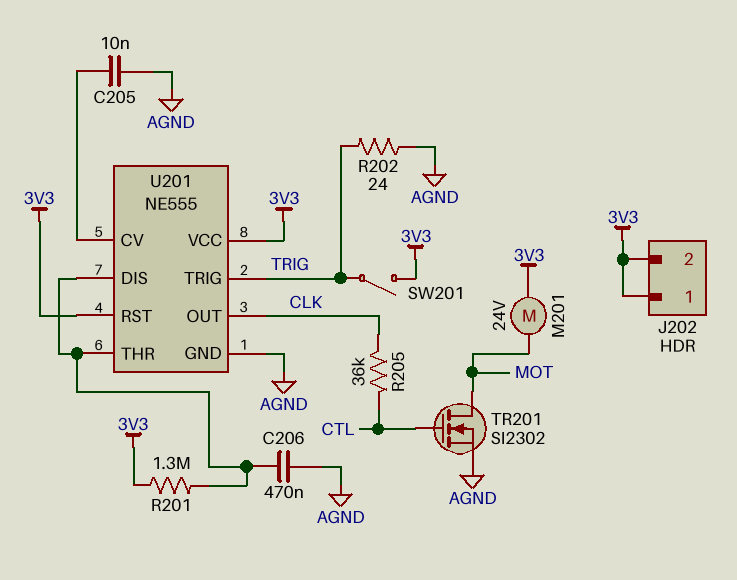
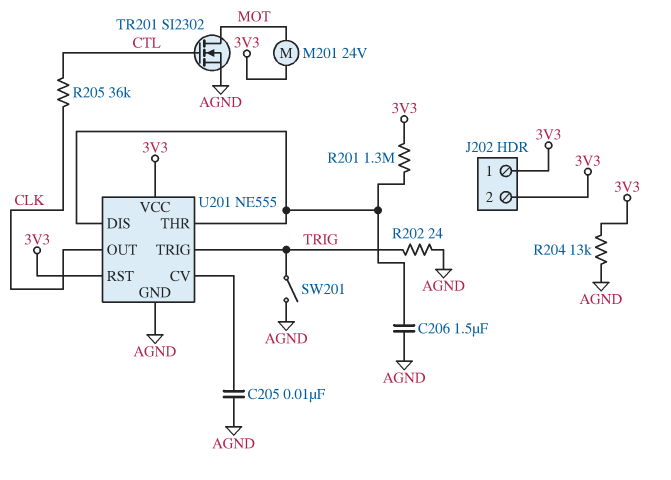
C206: 470nF (AGND, U201/DIS) -> 1.5uF (AGND, U201/DIS)
R204: none -> 13k (3V3, AGND)
SW201: switch (3V3, TRIG) -> switch (AGND, TRIG)

